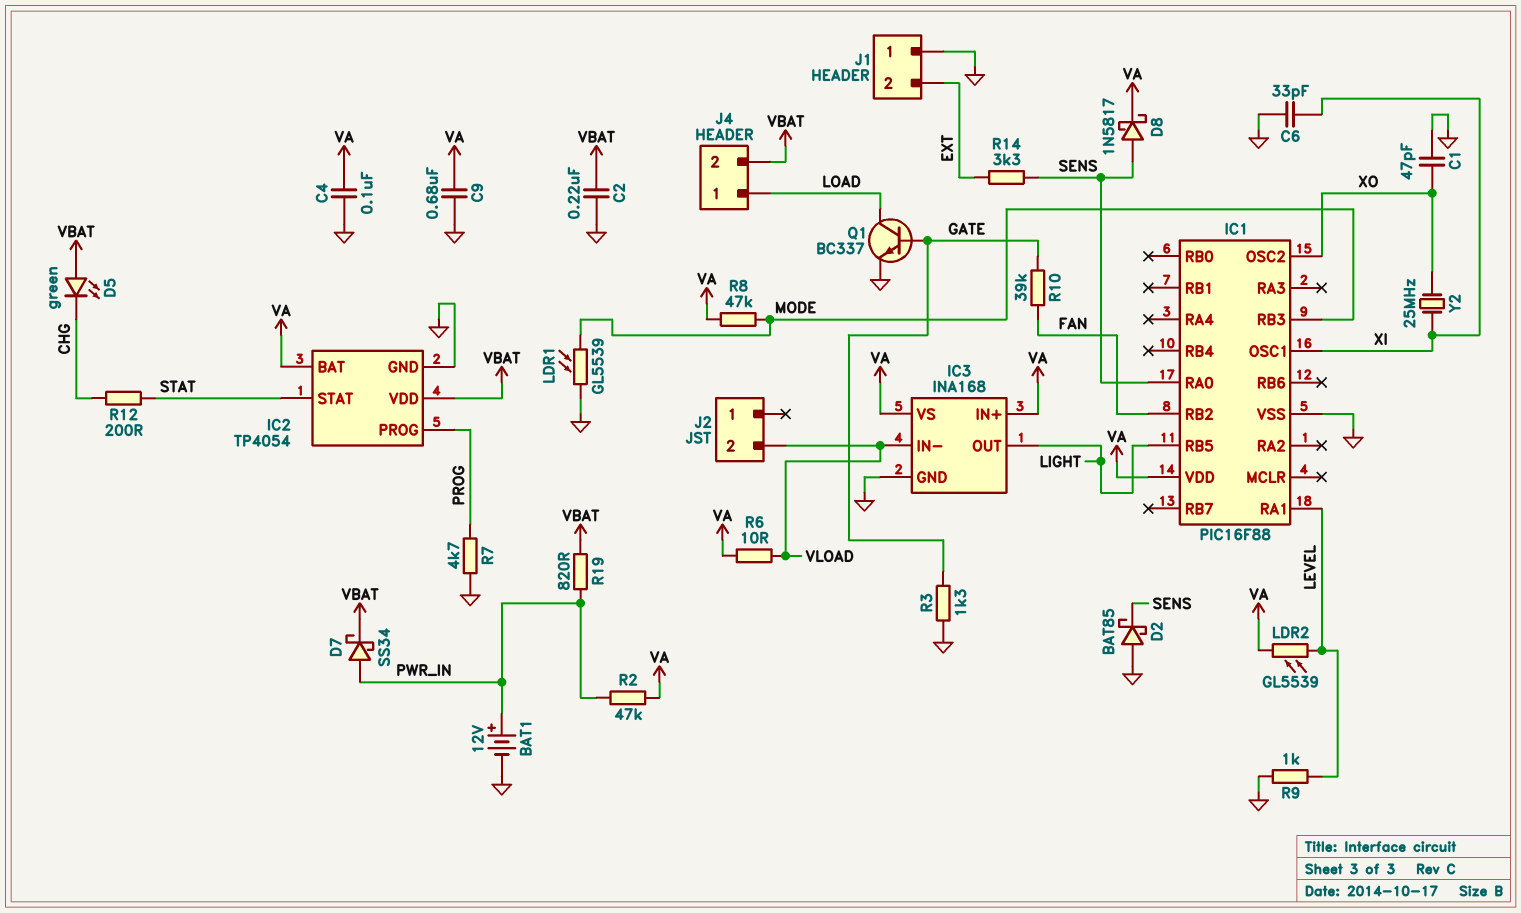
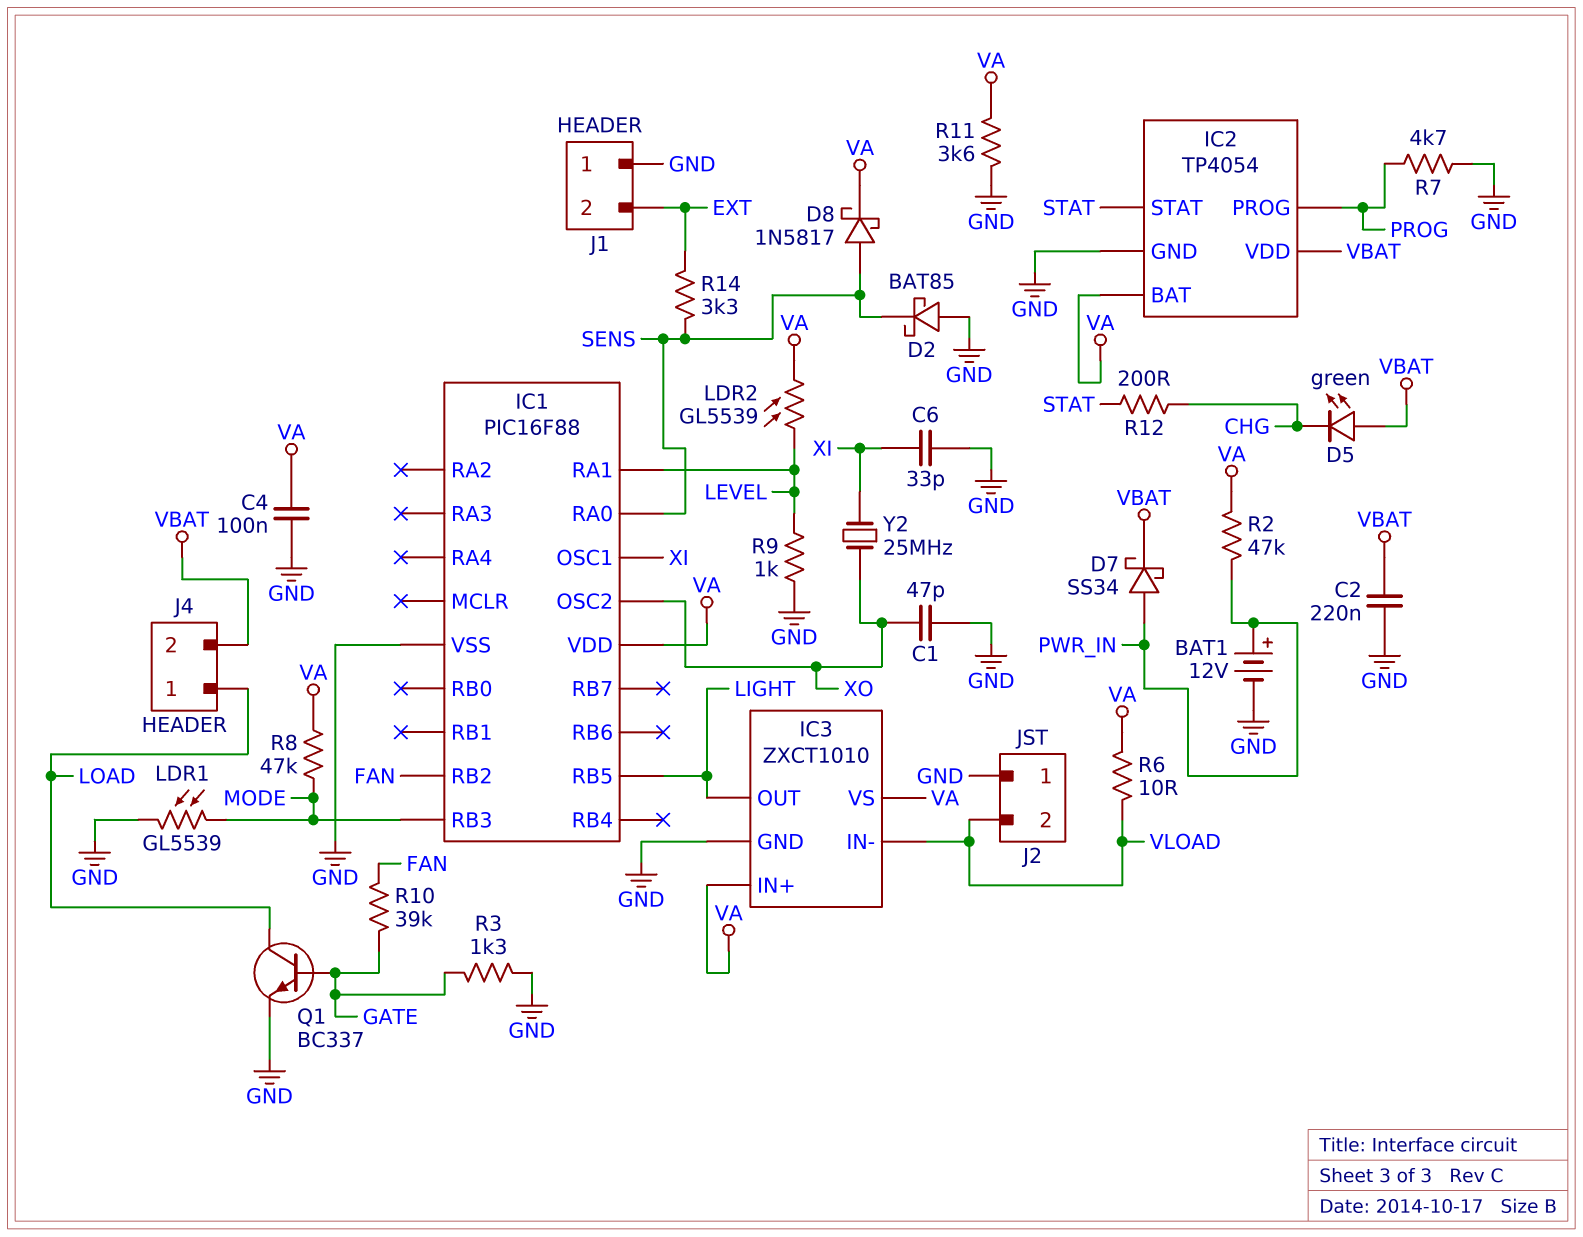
C9: 680nF (GND, VA) -> none
IC3: INA168 -> ZXCT1010
J2 pin 1: none -> GND
R11: none -> 3.6k (GND, VA)
R19: 820 (PWR_IN, VBAT) -> none

